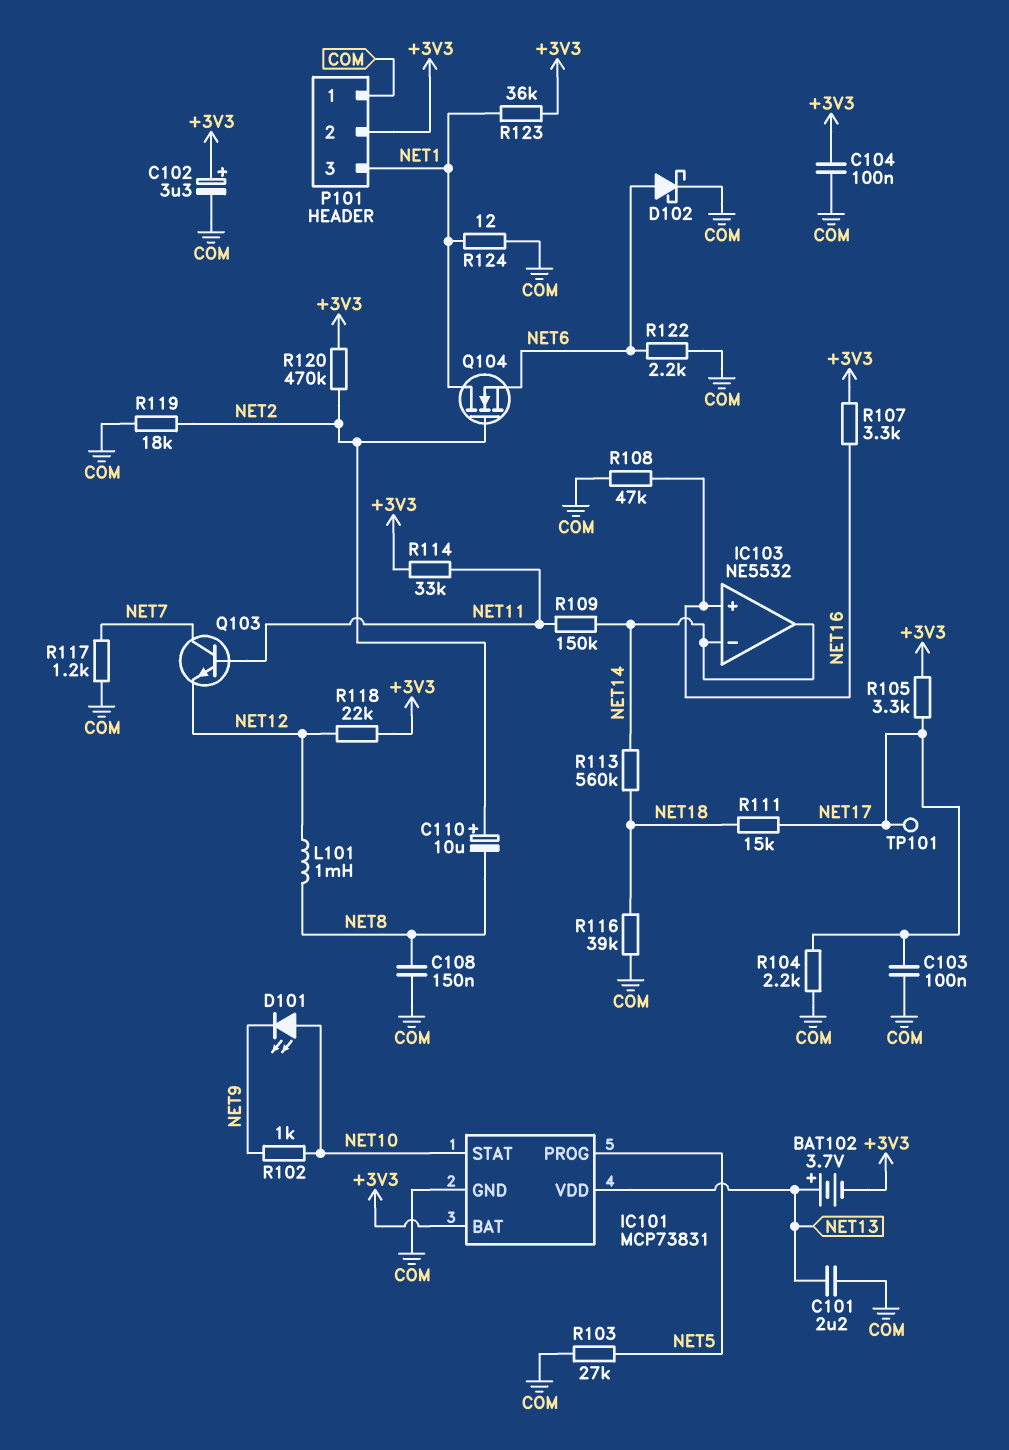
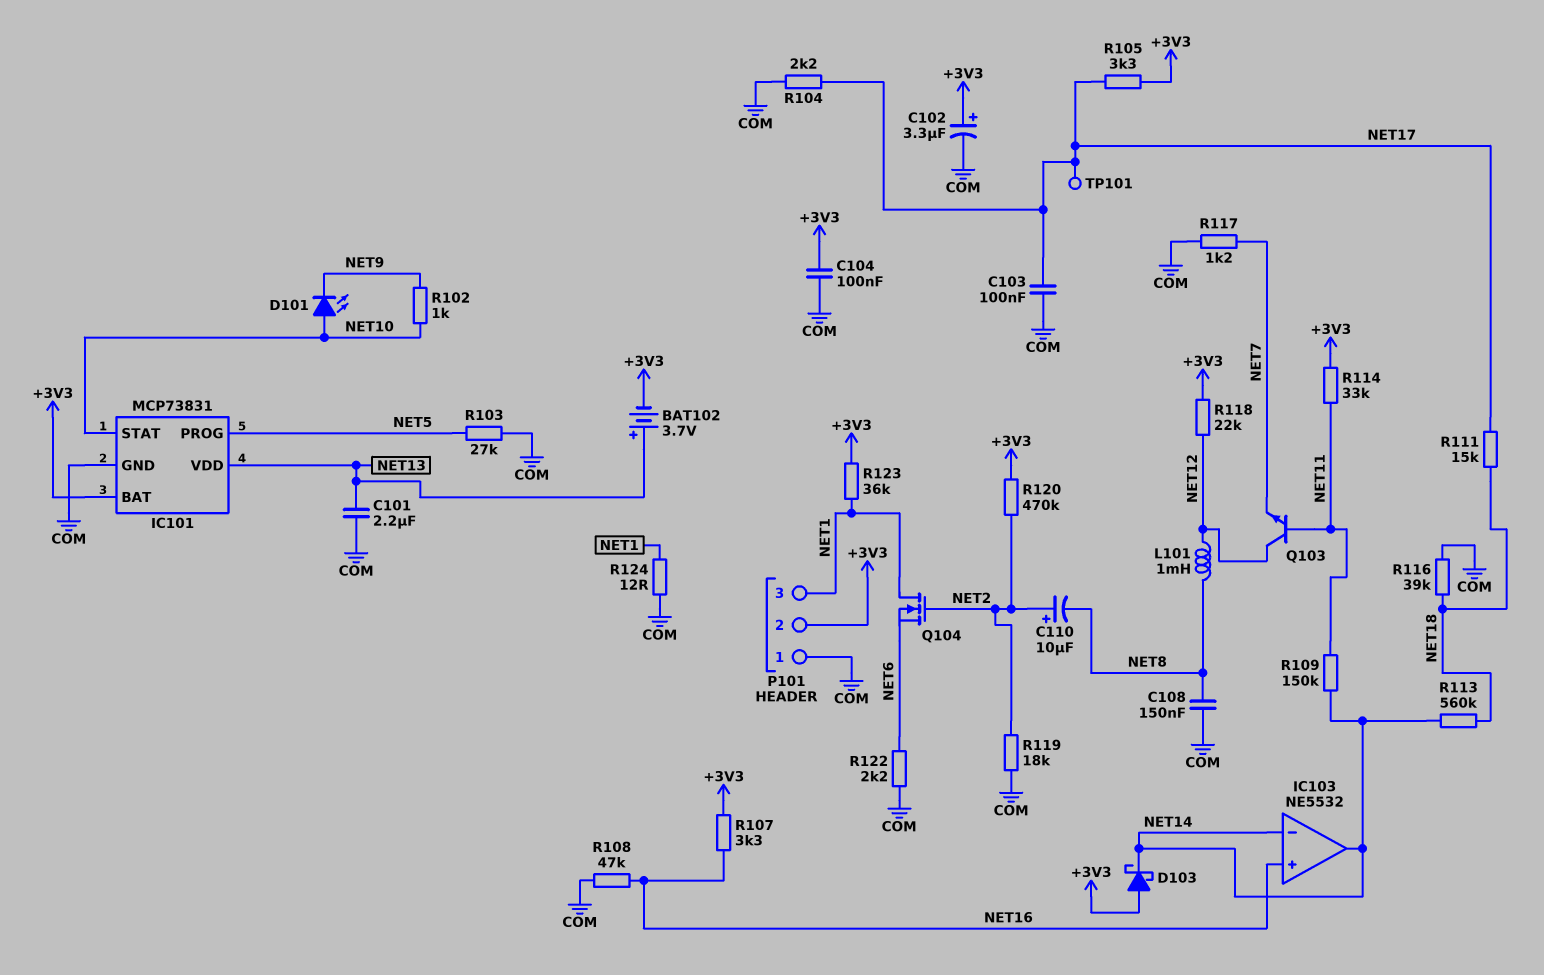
D102: schottky (A NET6, K COM) -> none
D103: none -> schottky (A +3V3, K NET14)
Q103: NPN (B NET11, C NET7, E NET12) -> NPN (B NET11, C NET12, E NET7)

